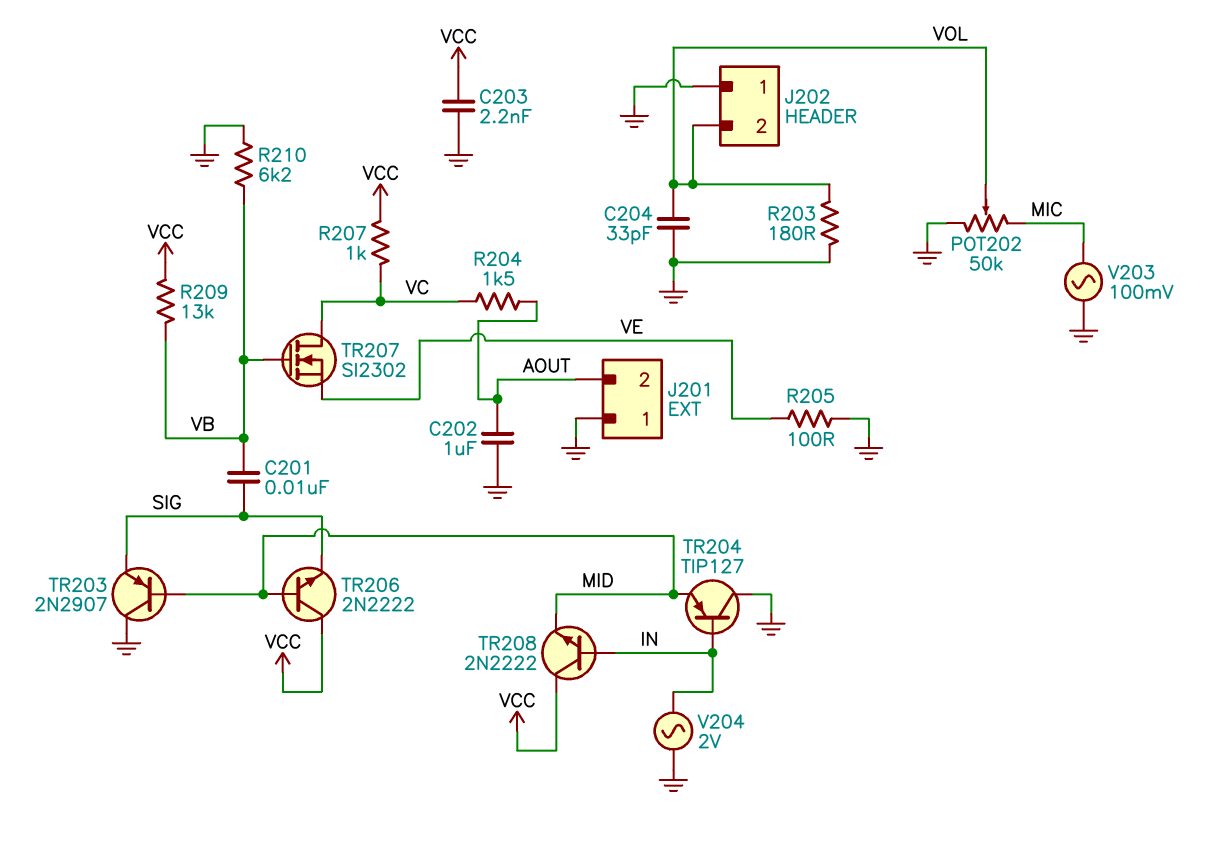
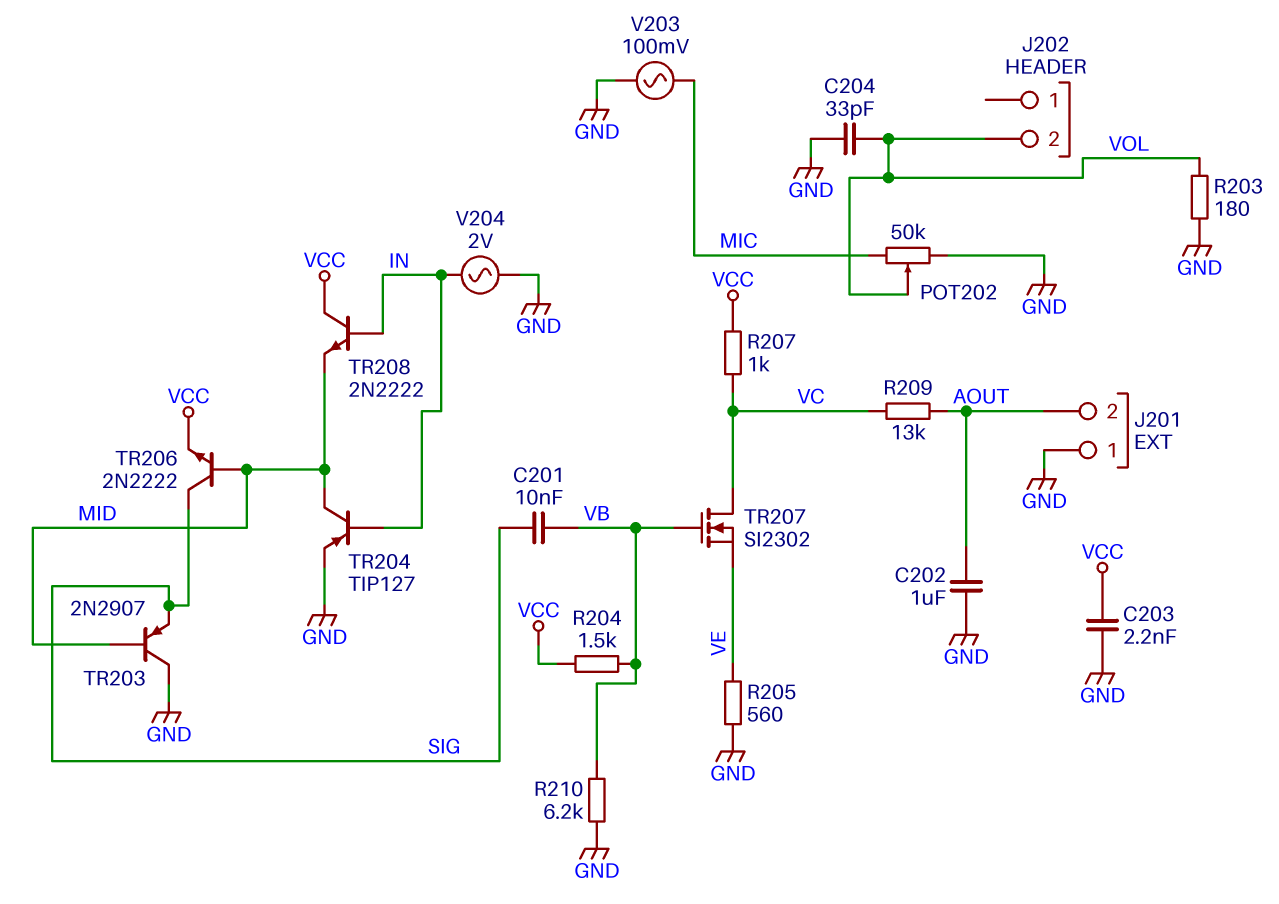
J202 pin 1: GND -> none
R204: 1.5k (AOUT, VC) -> 1.5k (VB, VCC)
R205: 100 (GND, VE) -> 560 (GND, VE)
R209: 13k (VB, VCC) -> 13k (AOUT, VC)
TR204: PNP TIP127 (B IN, C GND, E MID) -> PNP TIP127 (B IN, C MID, E GND)
TR206: NPN 2N2222 (B MID, C VCC, E SIG) -> NPN 2N2222 (B MID, C SIG, E VCC)

